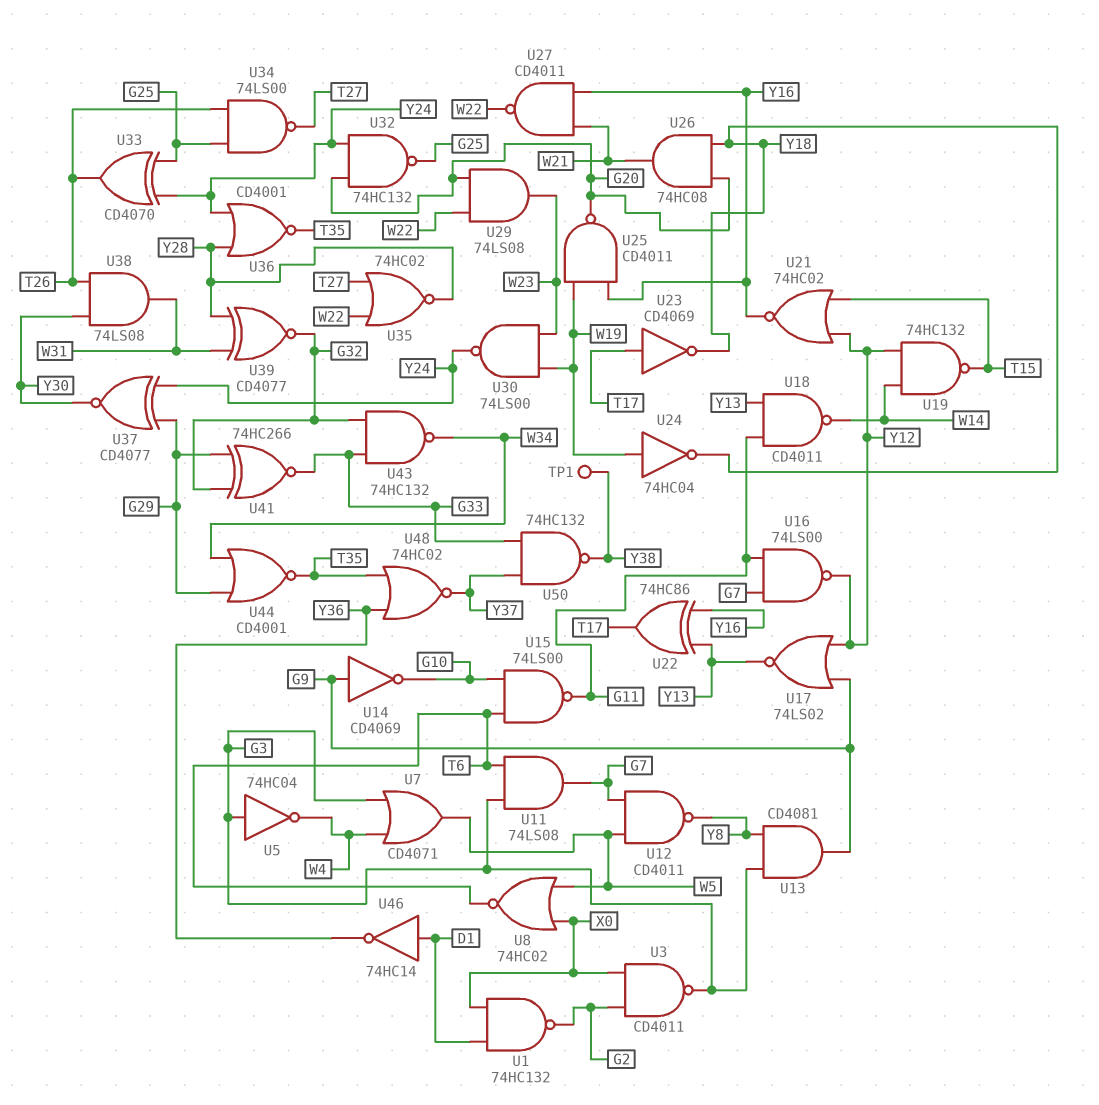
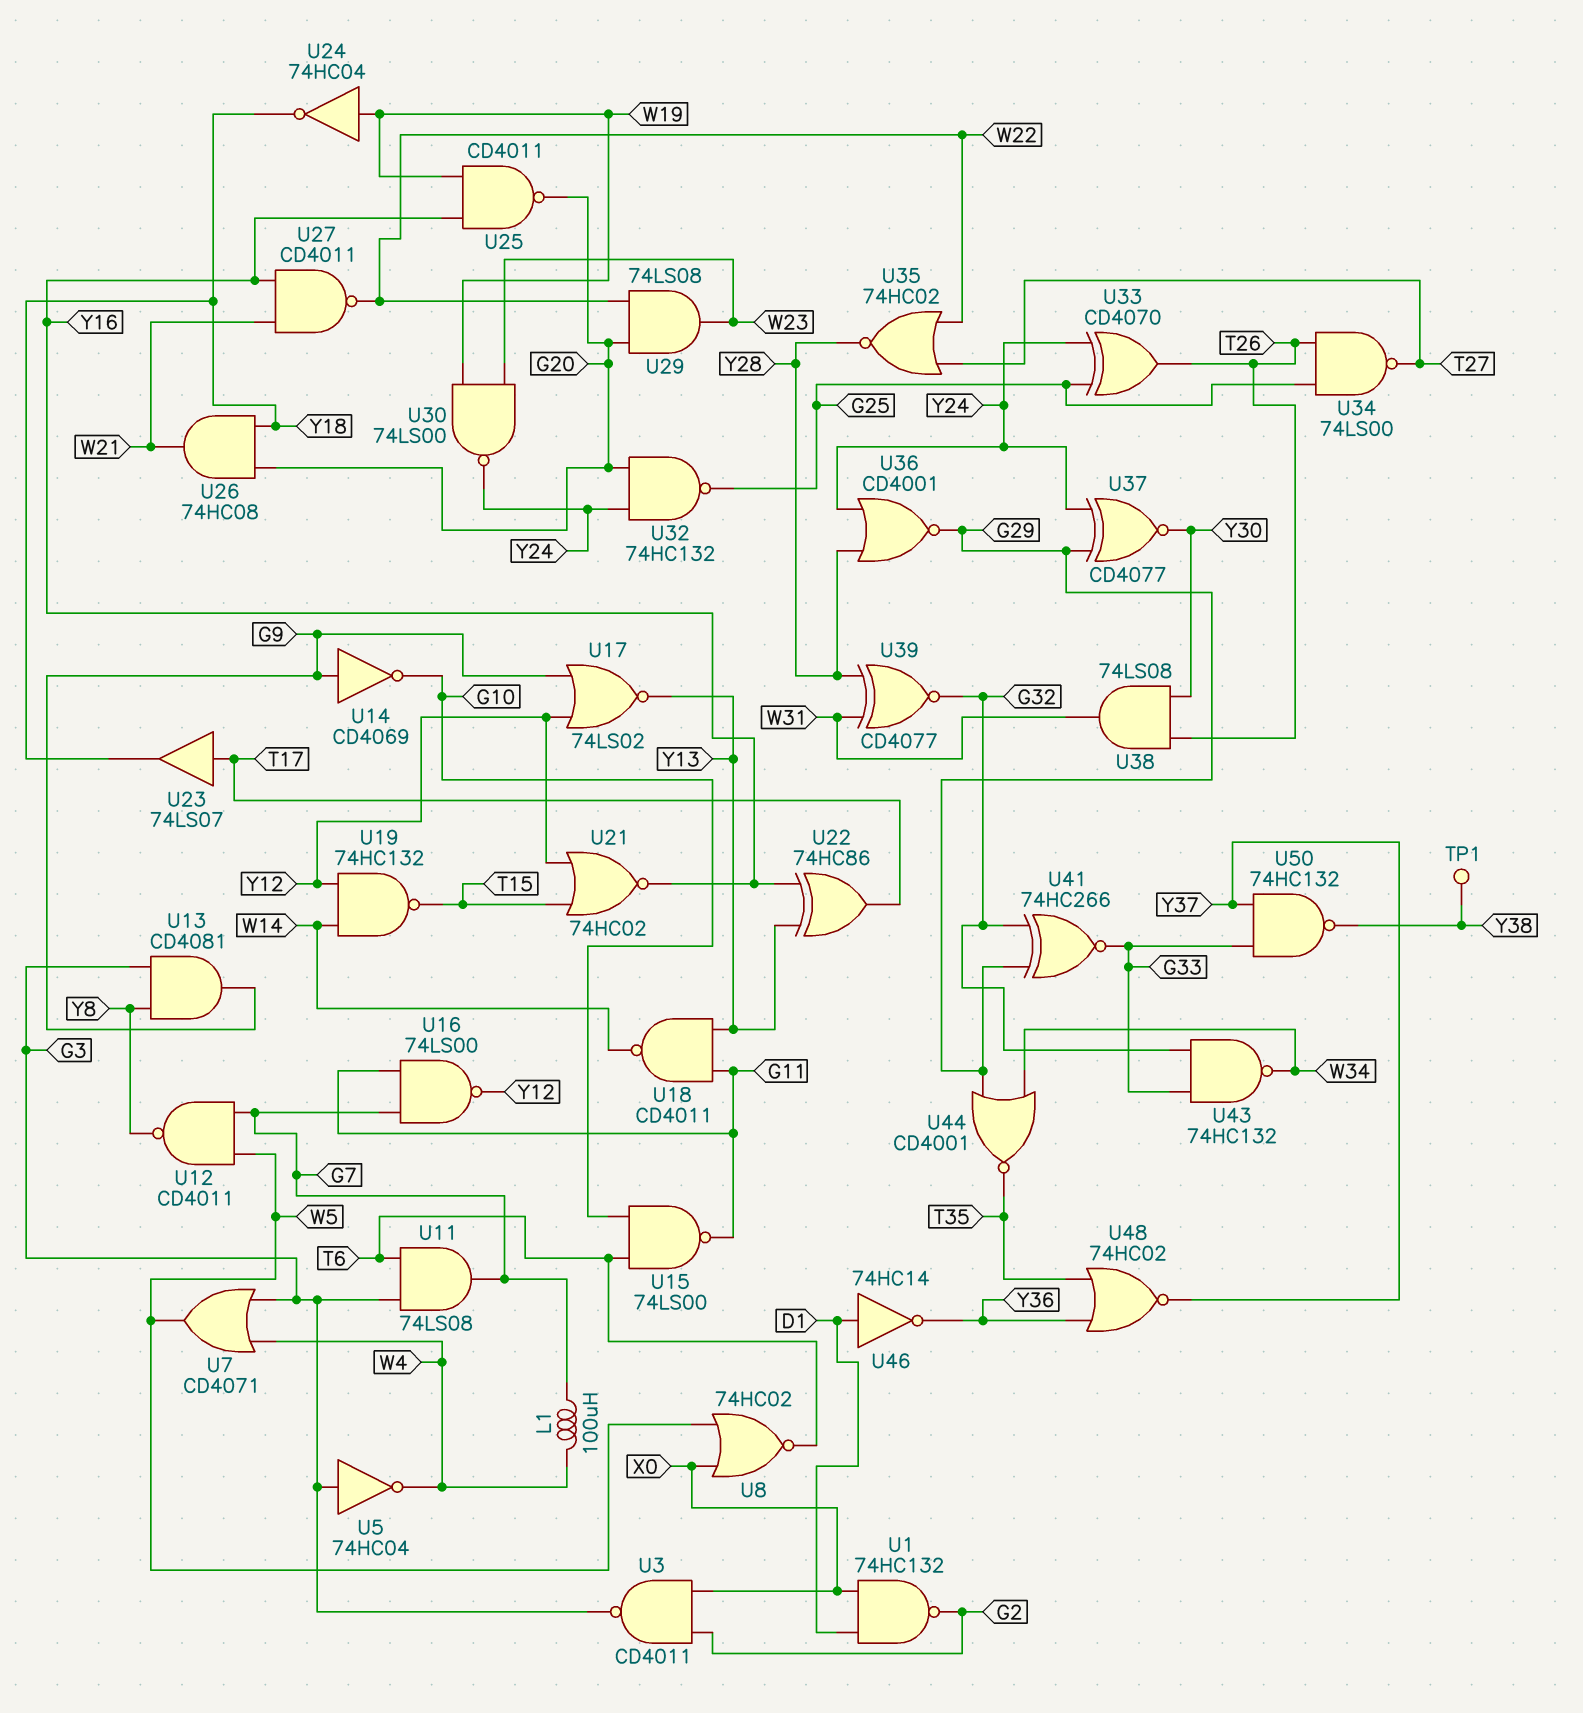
L1: none -> 100uH (G7, W4)
U23: NOT CD4069 (in T17, out Y18) -> buffer 74LS07 (in T17, out Y18)
U36: NOR CD4001 (in Y24, in Y28, out T35) -> NOR CD4001 (in Y24, in Y28, out G29)

